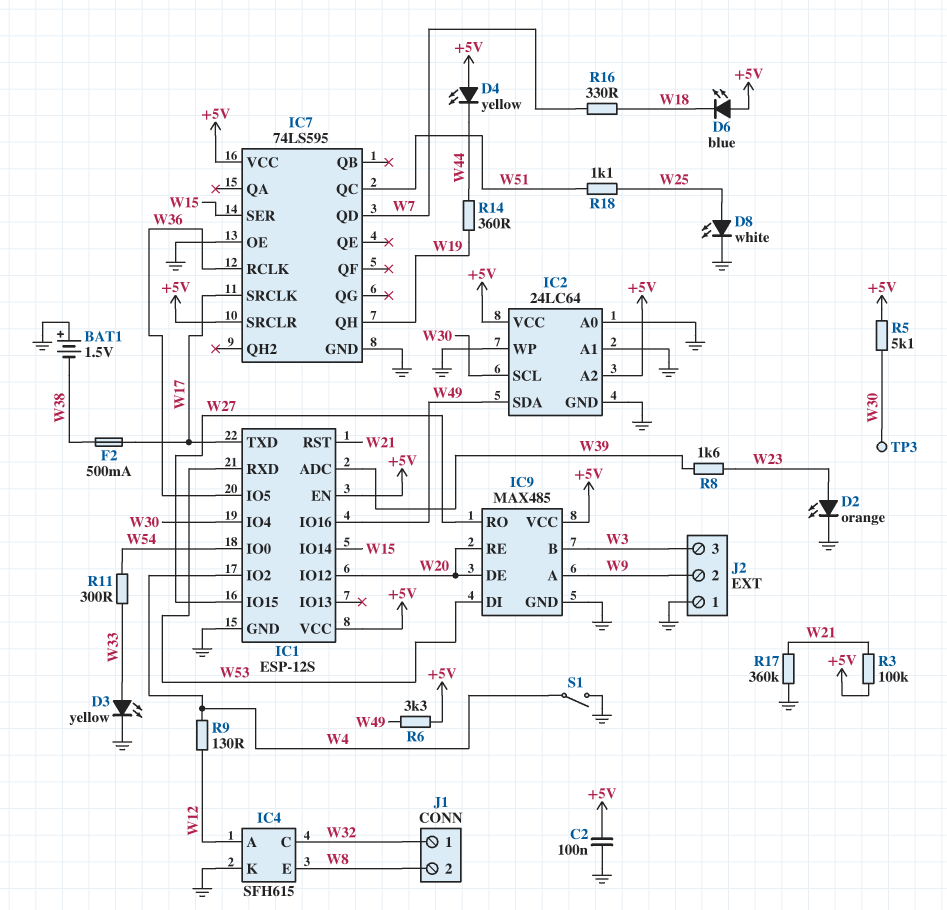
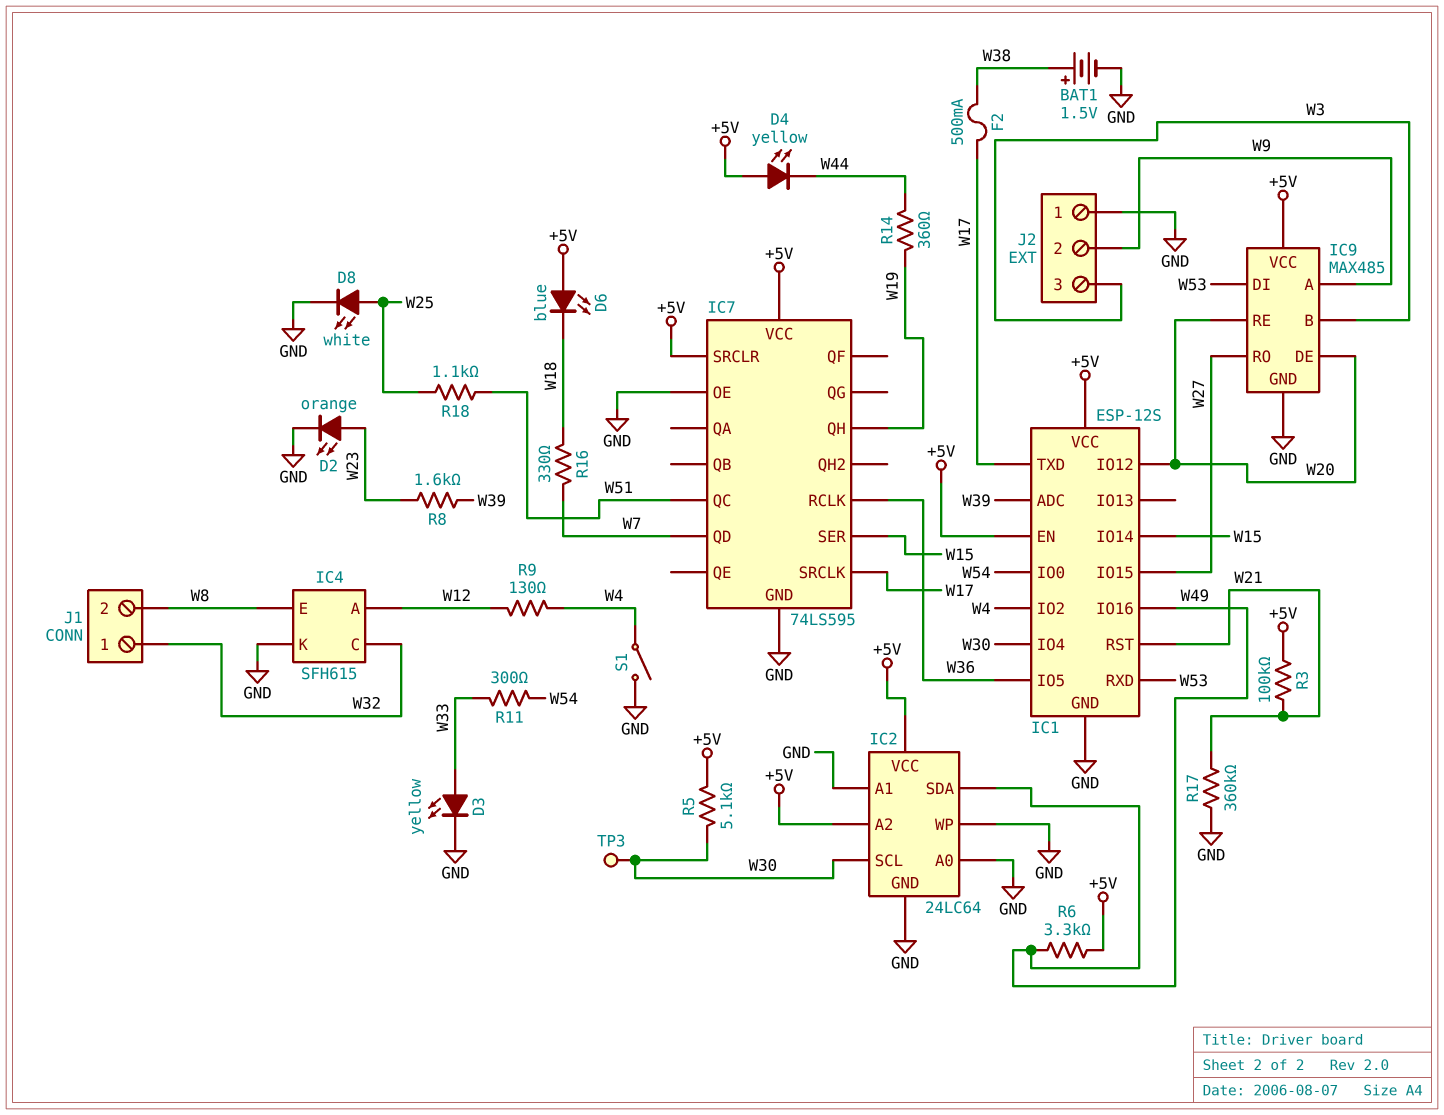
BAT1: 1.5V (plus GND, minus W38) -> 1.5V (plus W38, minus GND)
C2: 100nF (+5V, GND) -> none

